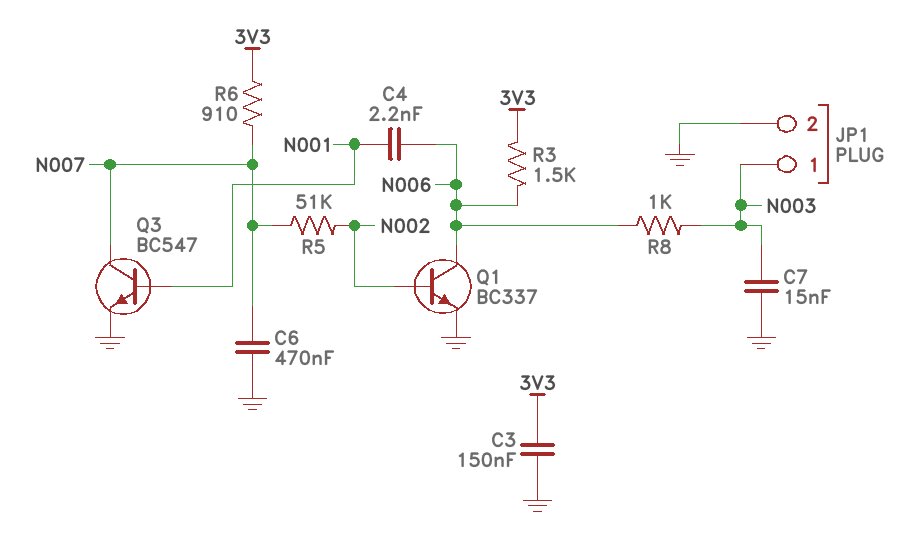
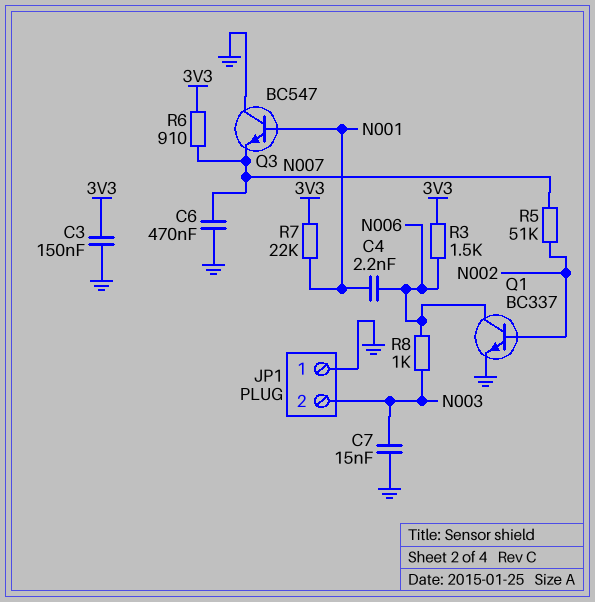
JP1 pin 1: N003 -> GND
JP1 pin 2: GND -> N003
Q3: NPN BC547 (B N001, C N007, E GND) -> NPN BC547 (B N001, C GND, E N007)
R7: none -> 22k (3V3, N001)

